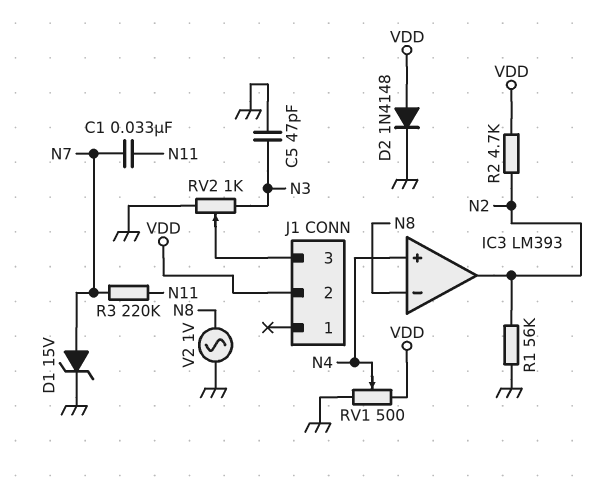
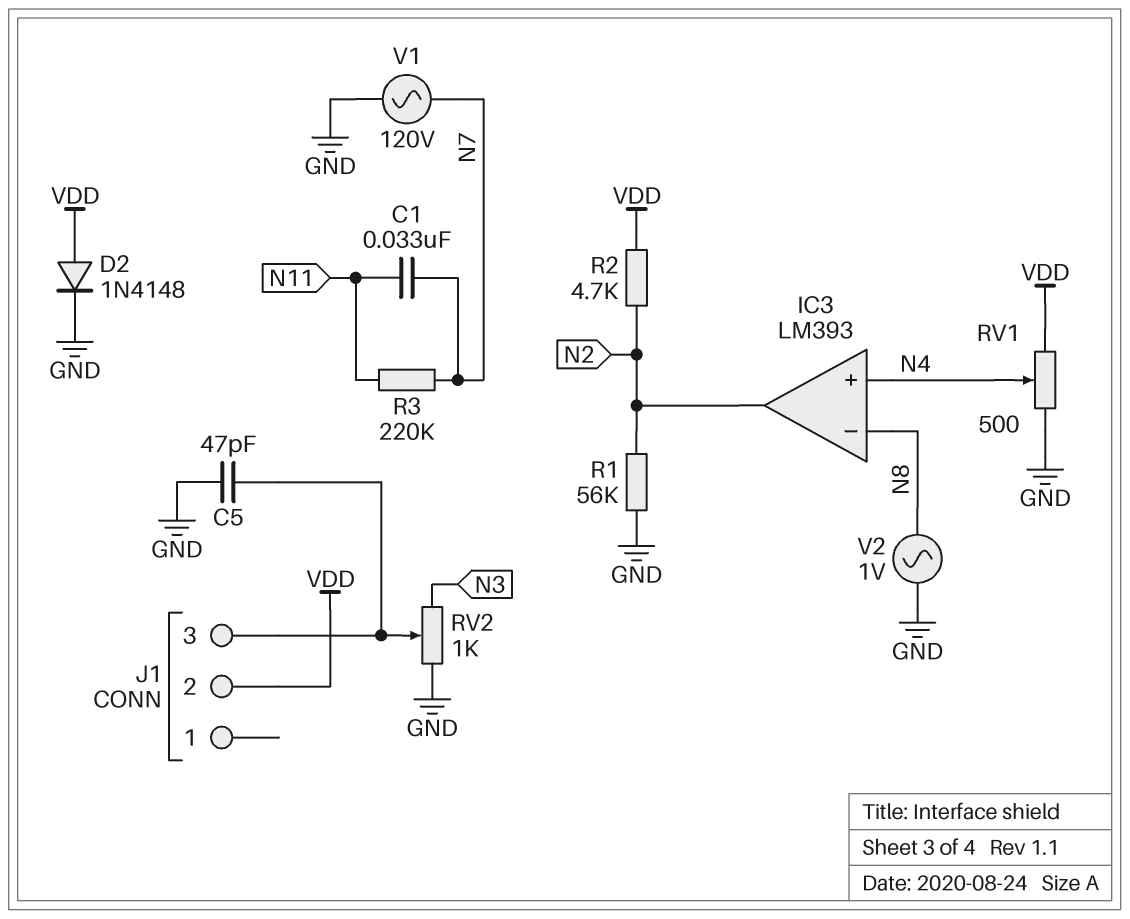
C5: 47pF (GND, N3) -> 47pF (GND, J1/3)
D1: zener 15V (A N7, K GND) -> none
V1: none -> AC 120V (GND, N7)

